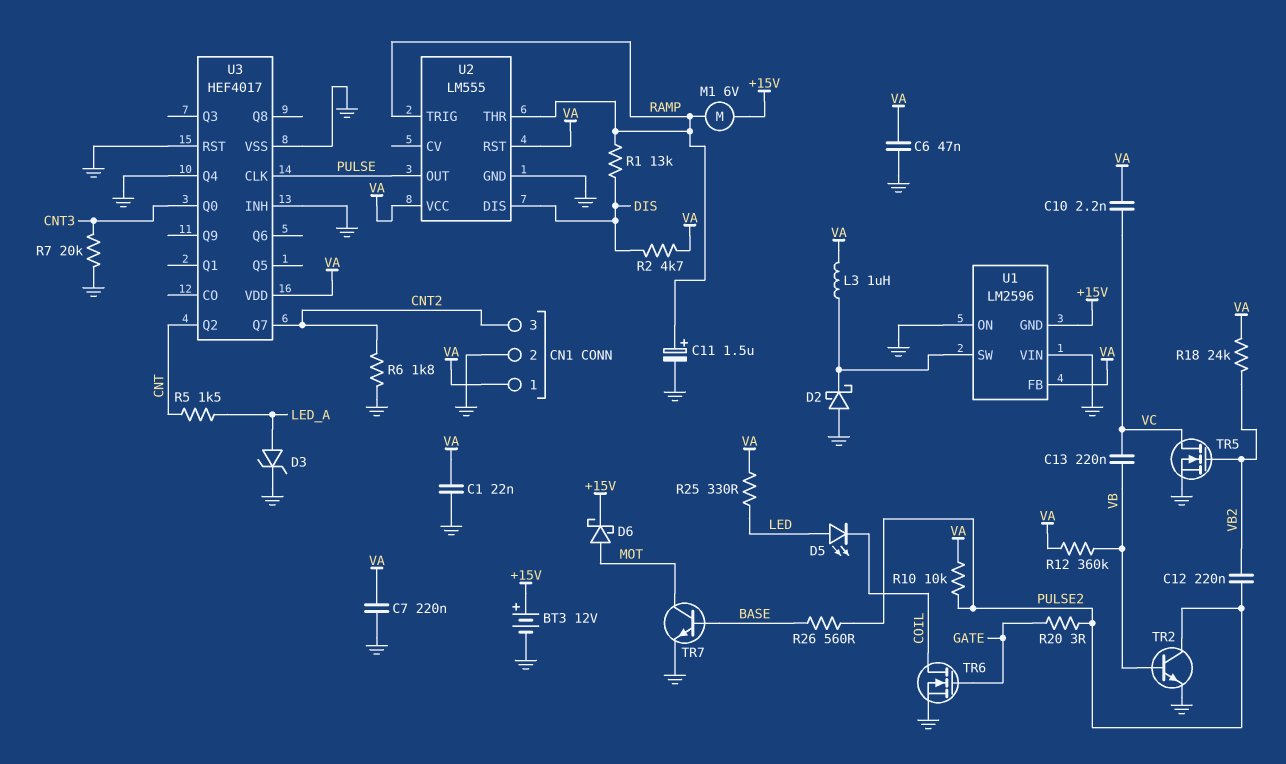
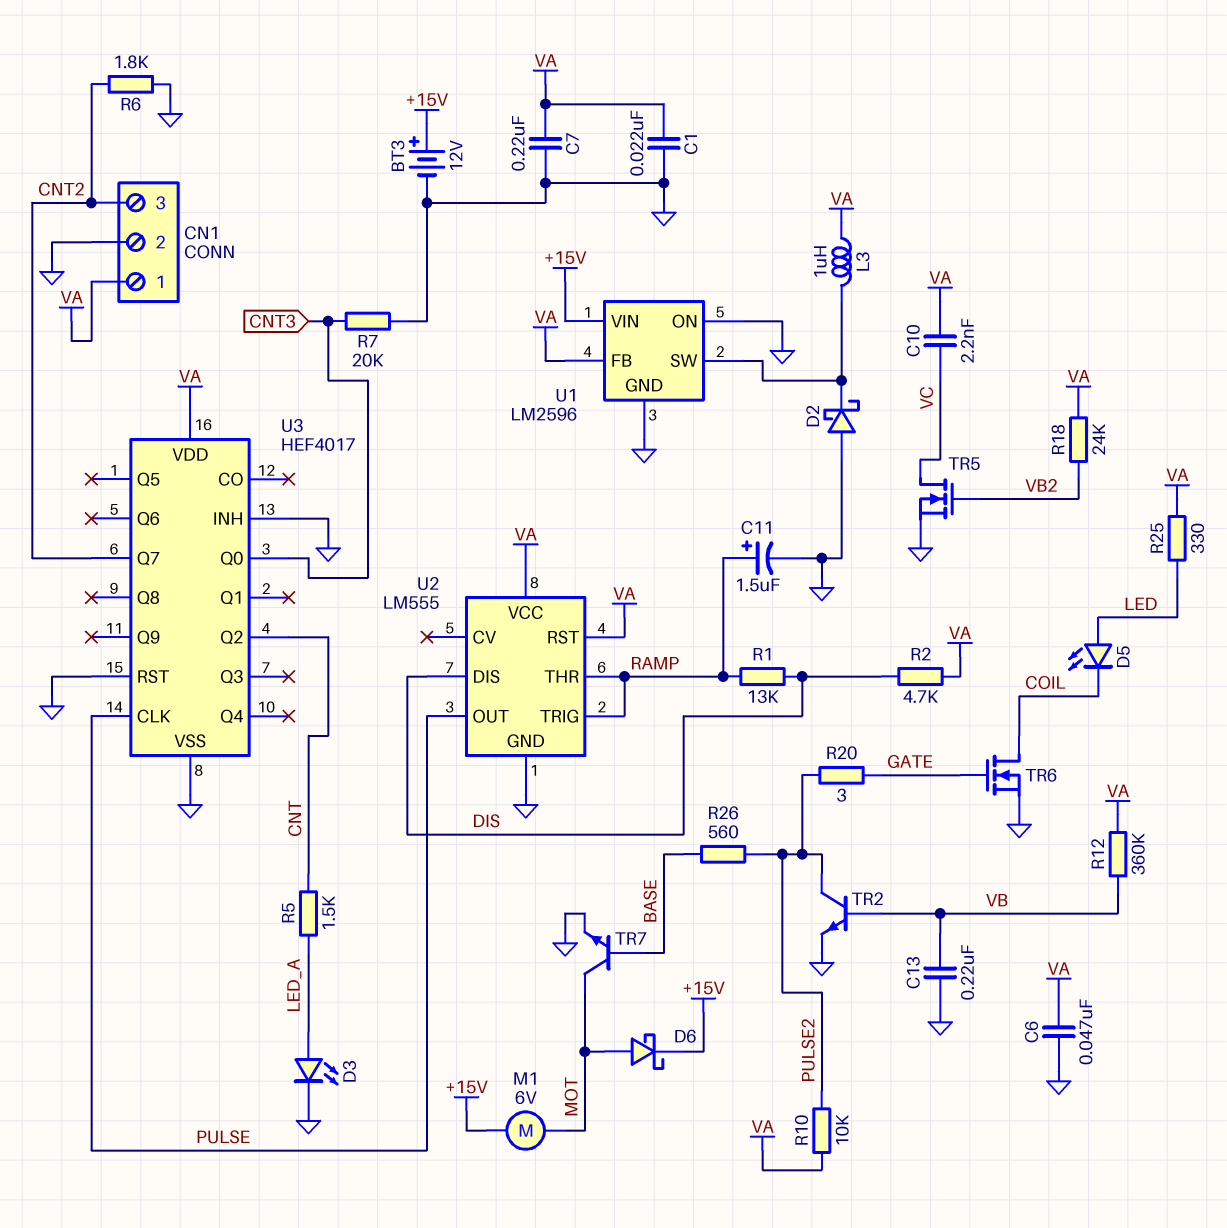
C12: 220nF (PULSE2, VB2) -> none
C13: 220nF (VB, VC) -> 220nF (GND, VB)
D3: zener (A LED_A, K GND) -> LED (A LED_A, K GND)
M1: motor 6V (+15V, RAMP) -> motor 6V (+15V, MOT)
U1 pin GND: +15V -> GND
U1 pin VIN: GND -> +15V
U3 pin Q4: GND -> none

